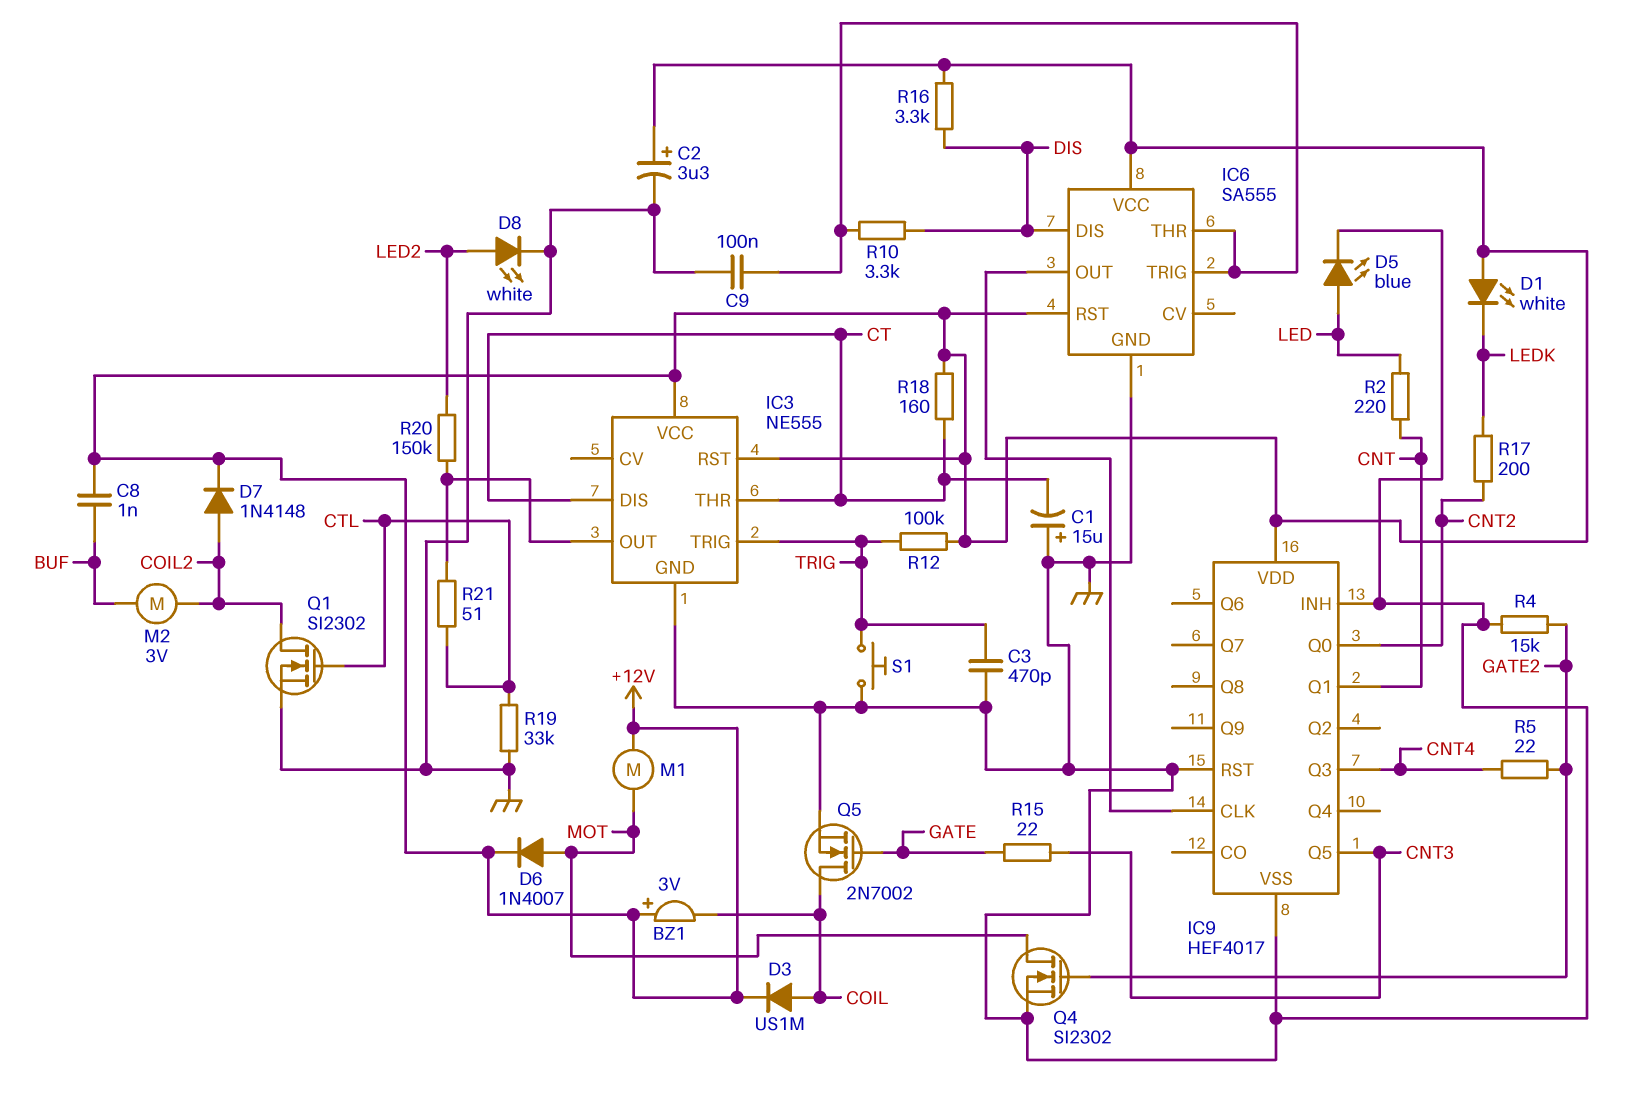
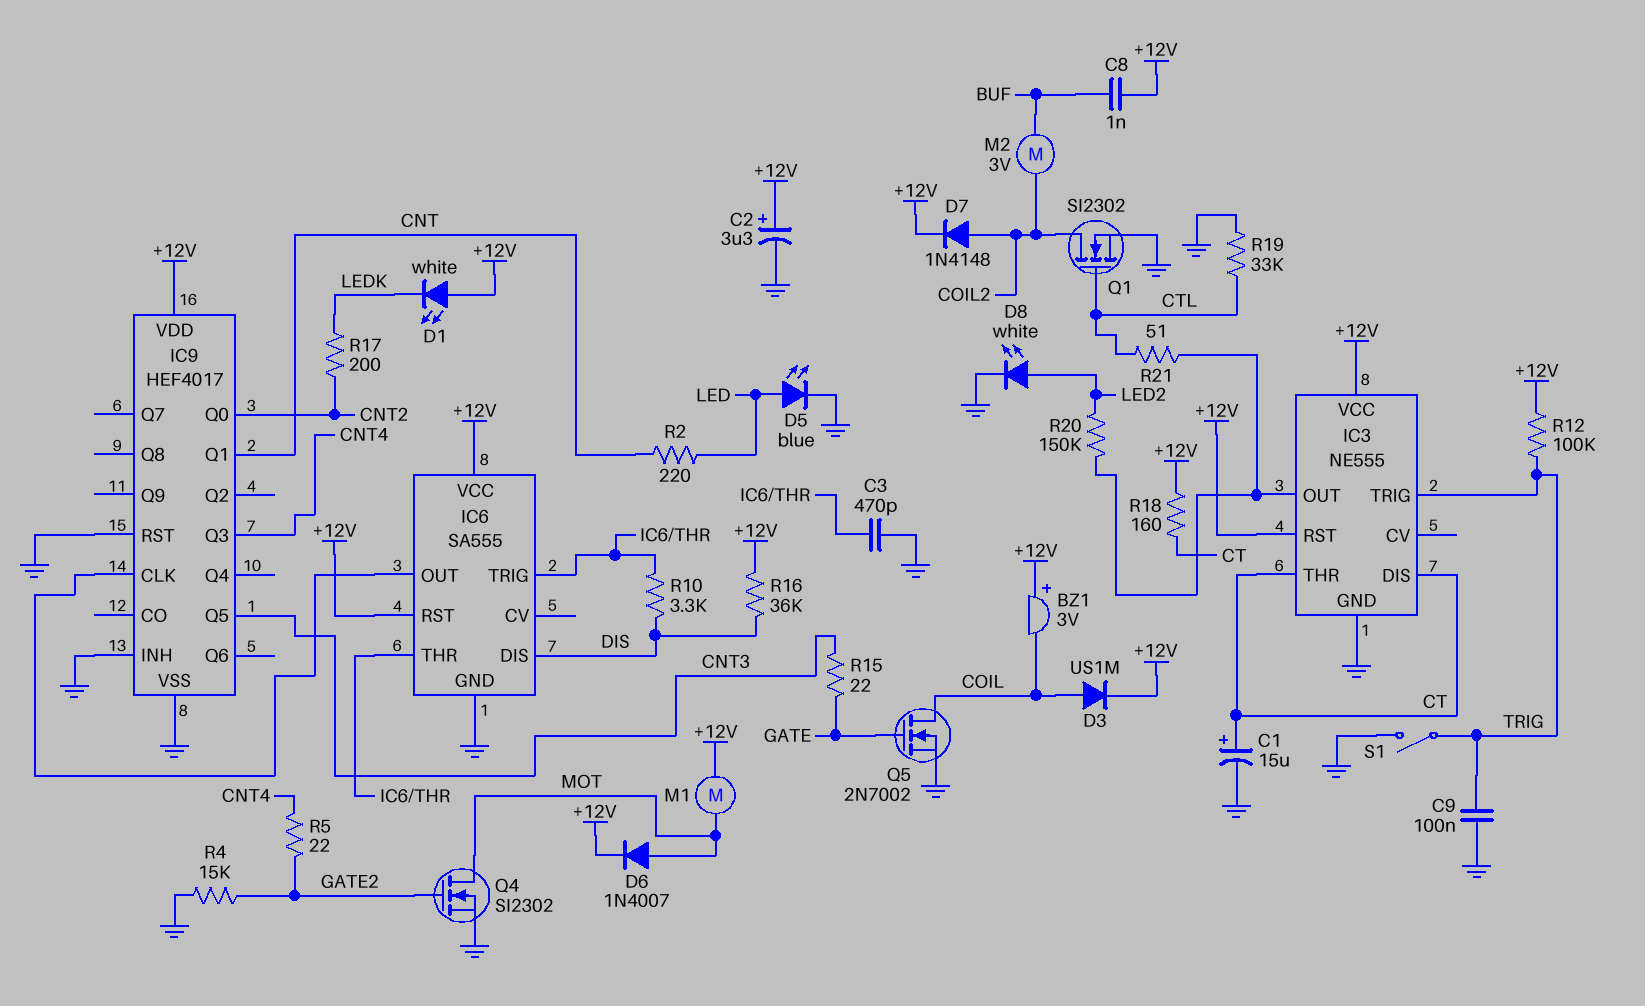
C1: 15uF (plus GND, minus CT) -> 15uF (plus CT, minus GND)
C3: 470pF (GND, TRIG) -> 470pF (GND, IC6/THR)
C9: 100nF (GND, IC6/THR) -> 100nF (GND, TRIG)
R16: 3.3k (+12V, DIS) -> 36k (+12V, DIS)
S1: button (GND, TRIG) -> switch (GND, TRIG)

